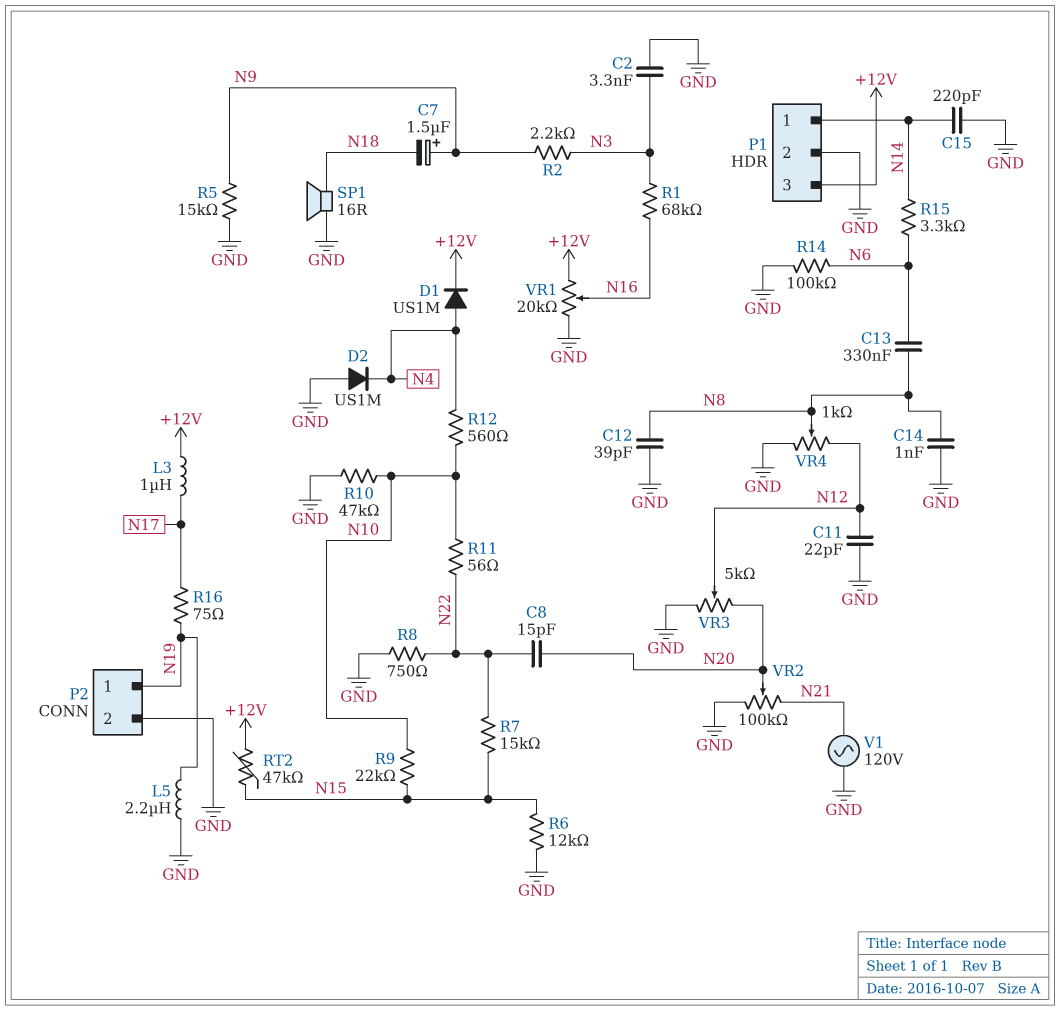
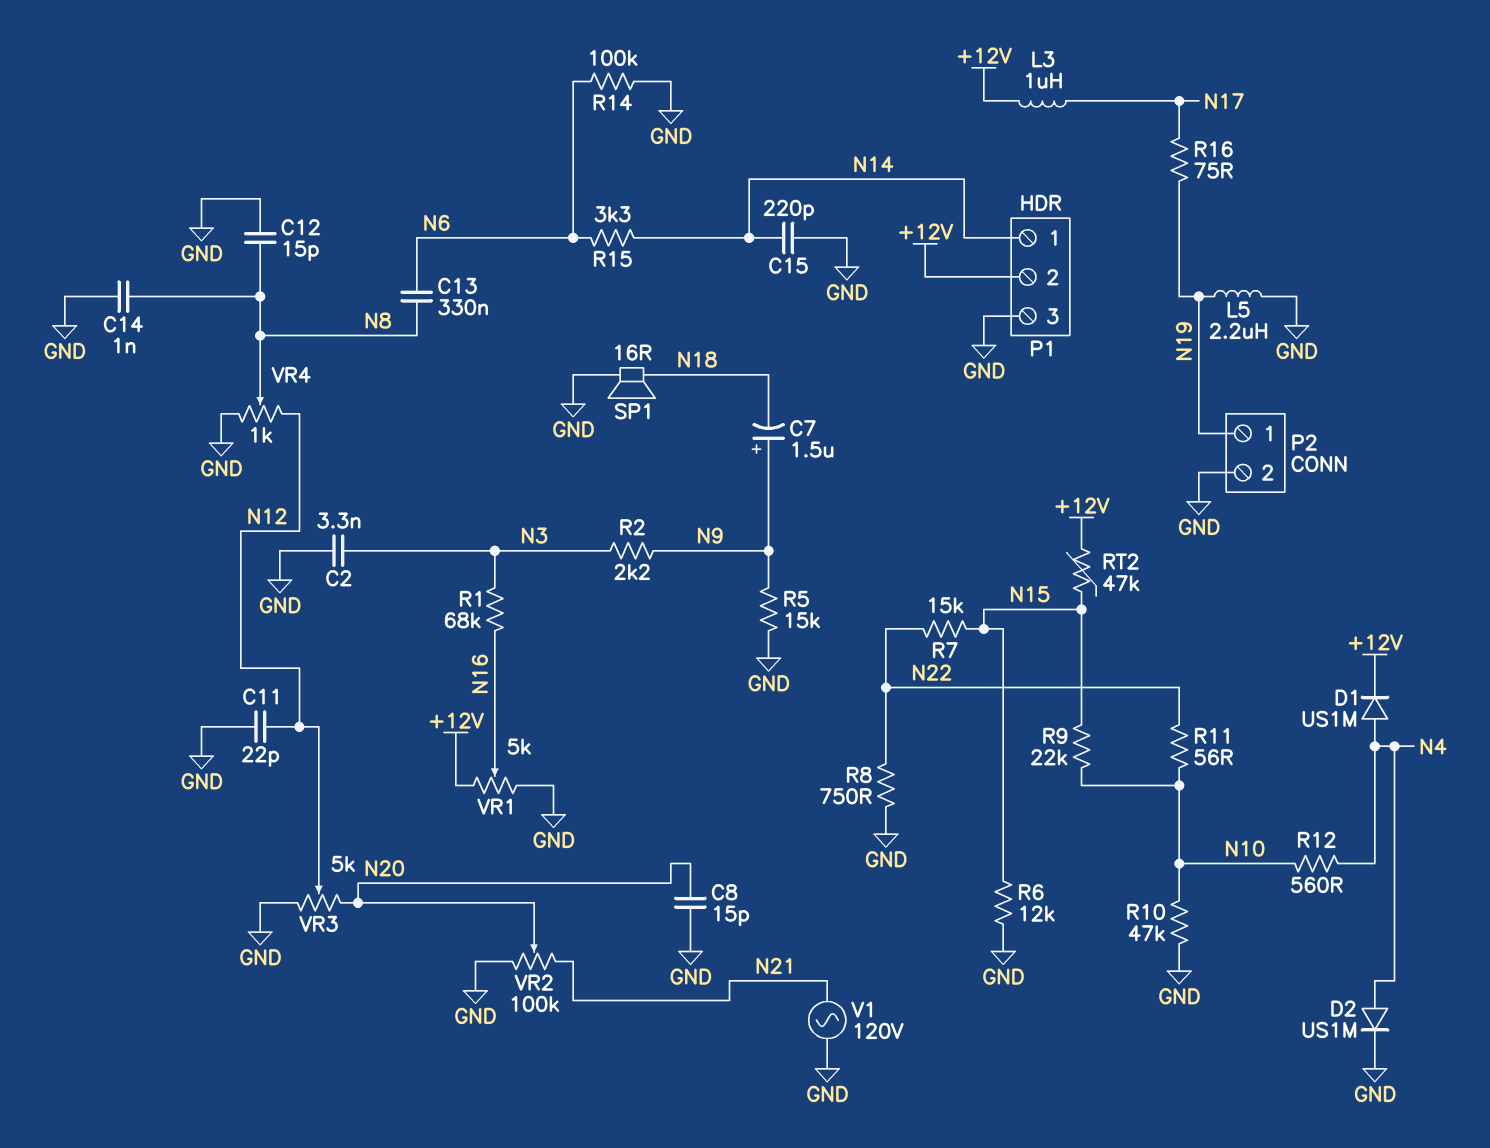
C8: 15pF (N20, N22) -> 15pF (GND, N20)
C12: 39pF (GND, N8) -> 15pF (GND, N8)
D2: diode US1M (A GND, K N4) -> diode US1M (A N4, K GND)
P1 pin 2: GND -> +12V
P1 pin 3: +12V -> GND
VR1: 20k (+12V, GND, wiper N16) -> 5k (+12V, GND, wiper N16)

